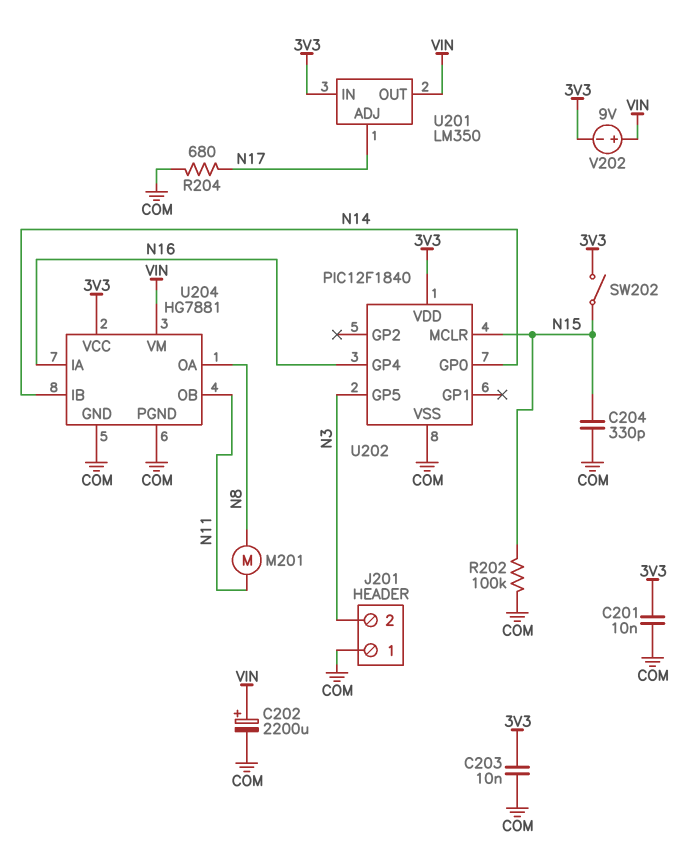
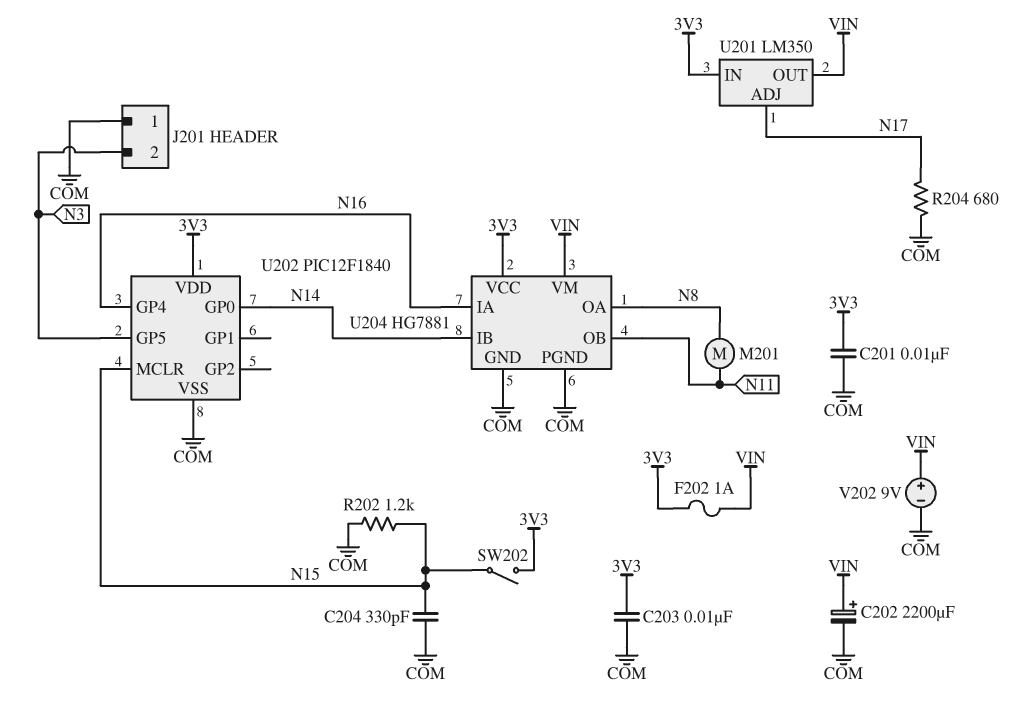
F202: none -> 1A (3V3, VIN)
R202: 100k (COM, N15) -> 1.2k (COM, N15)
V202: 9V (plus VIN, minus 3V3) -> 9V (plus VIN, minus COM)

